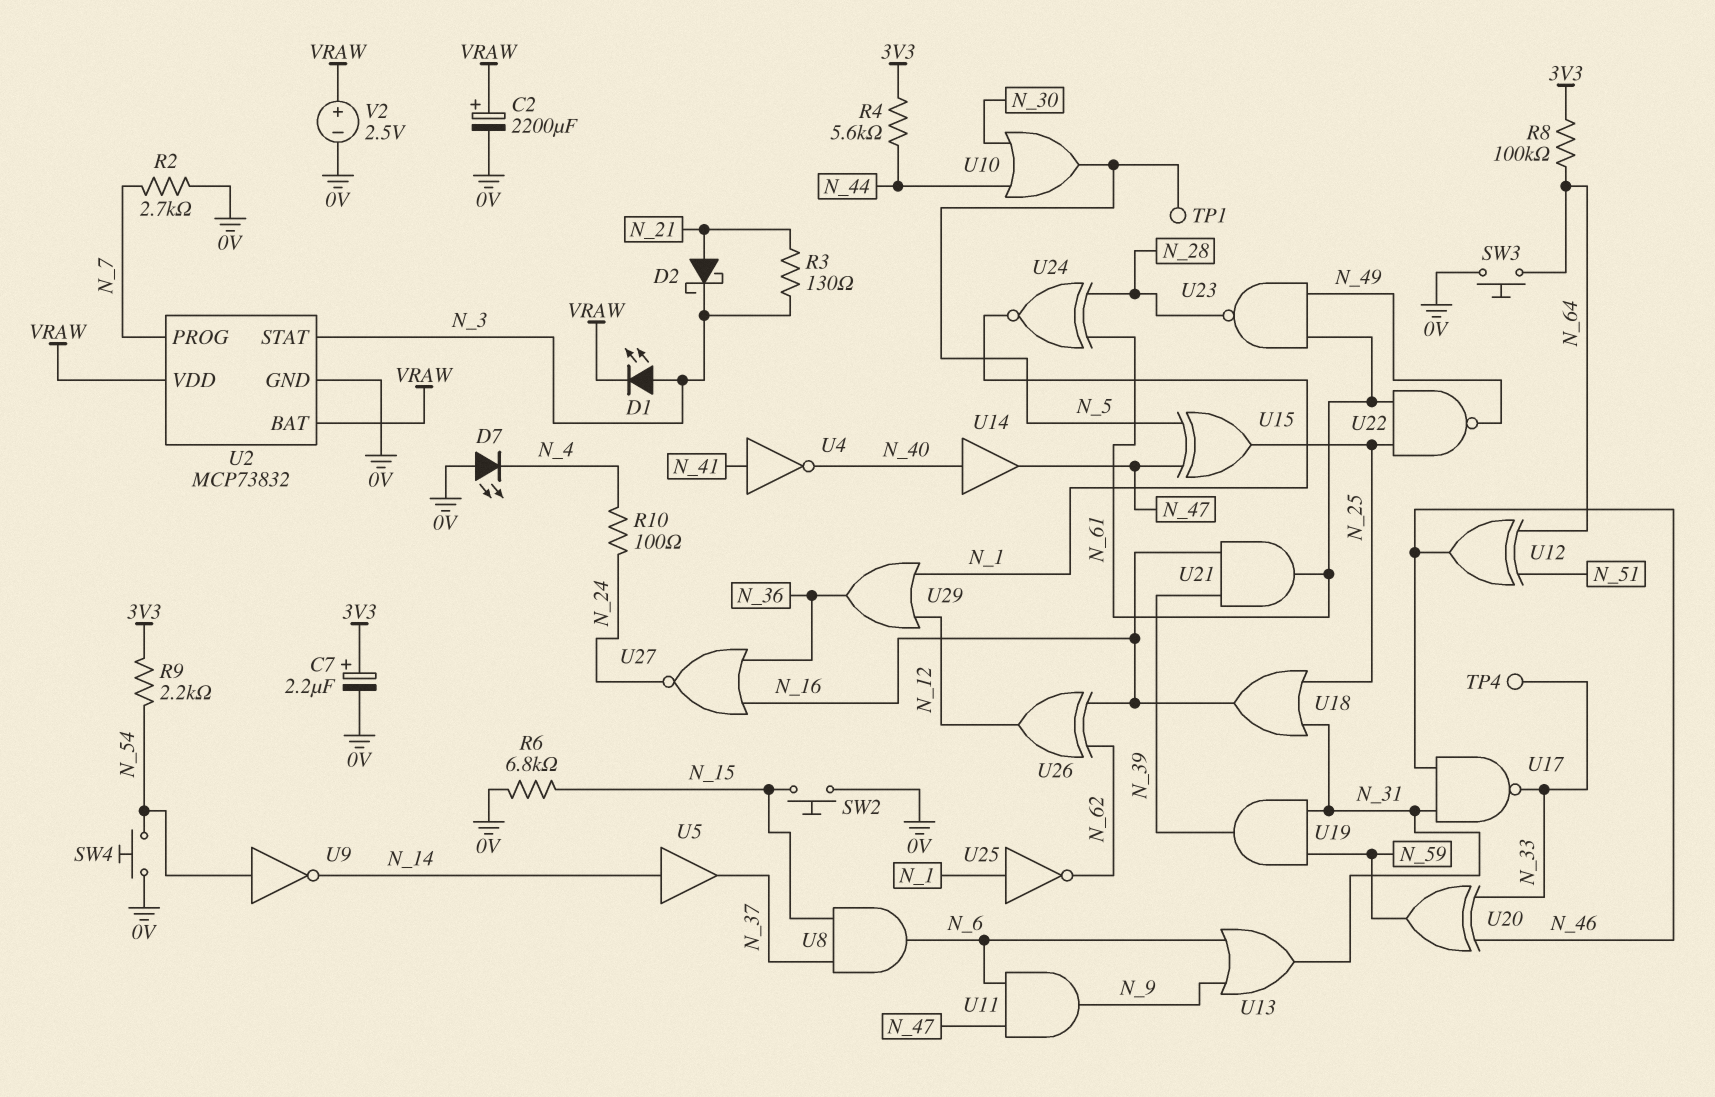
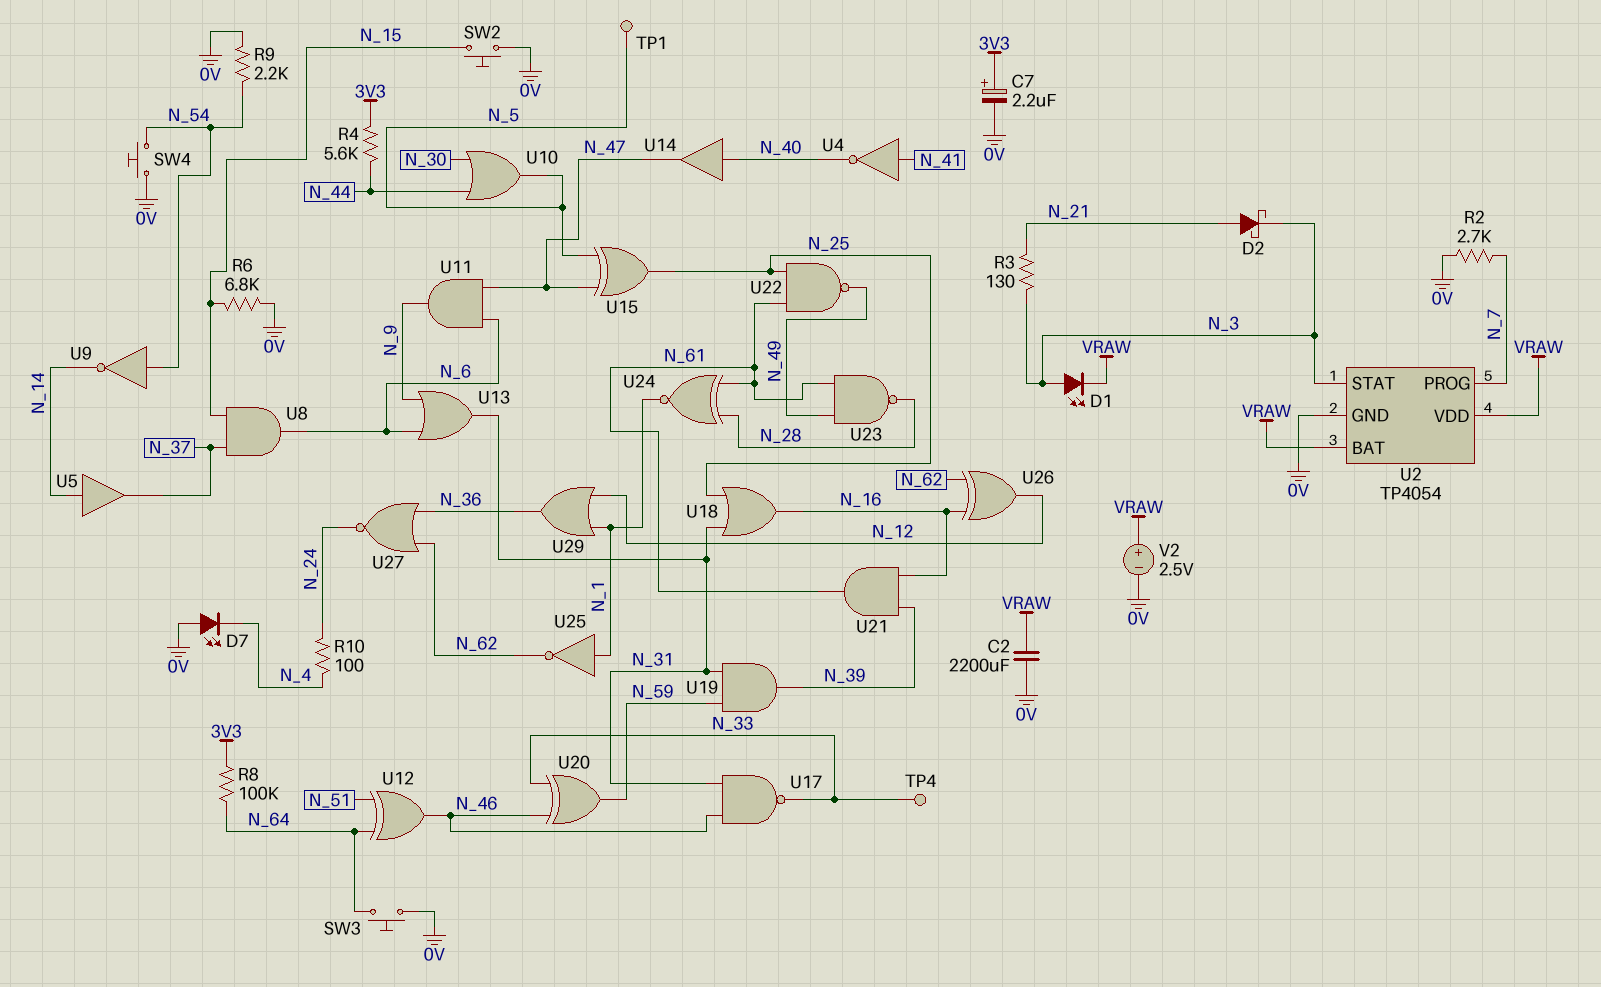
C2: 2200uF (plus VRAW, minus 0V) -> 2200uF (0V, VRAW)
R9: 2.2k (3V3, N_54) -> 2.2k (0V, N_54)
U2: MCP73832 -> TP4054
U27: NOR (in N_16, in N_36, out N_24) -> NOR (in N_36, in N_62, out N_24)

